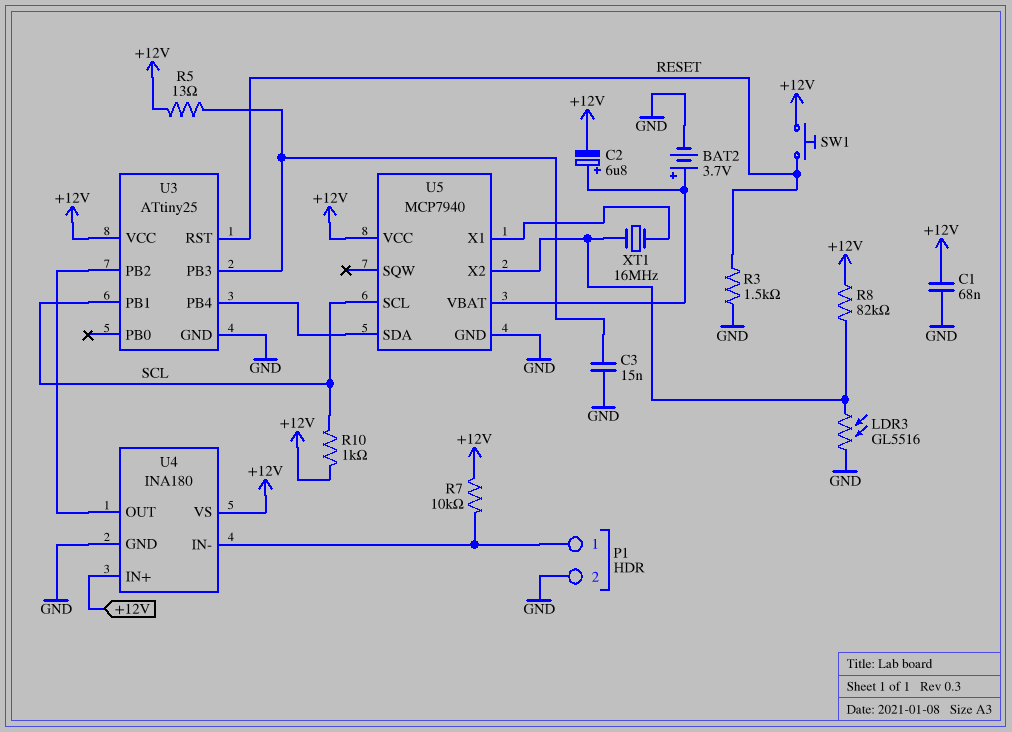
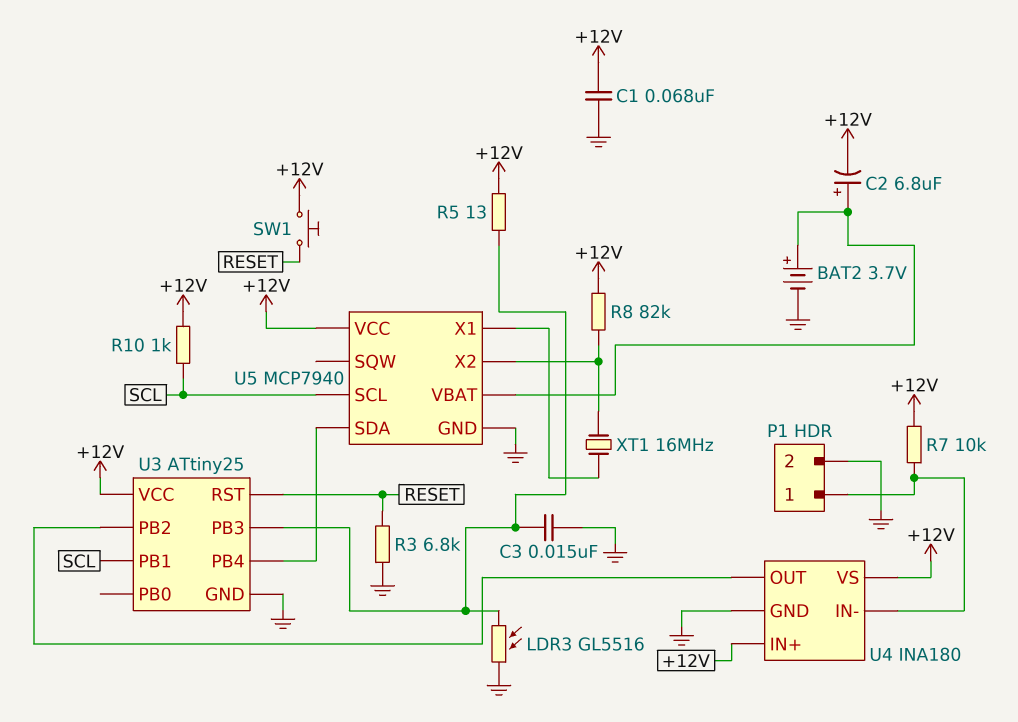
LDR3: GL5516 (GND, U5/X2) -> GL5516 (GND, U3/PB3)
R3: 1.5k (GND, RESET) -> 6.8k (GND, RESET)

